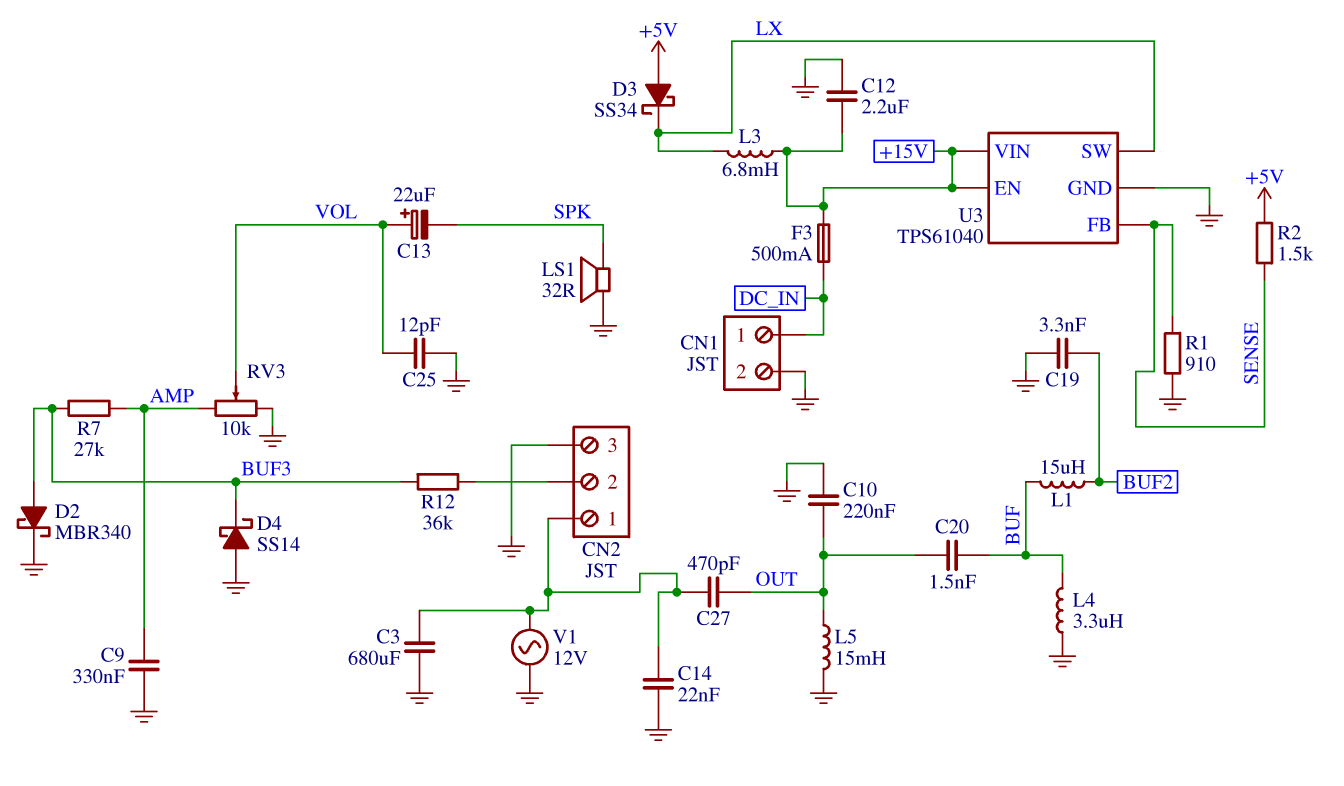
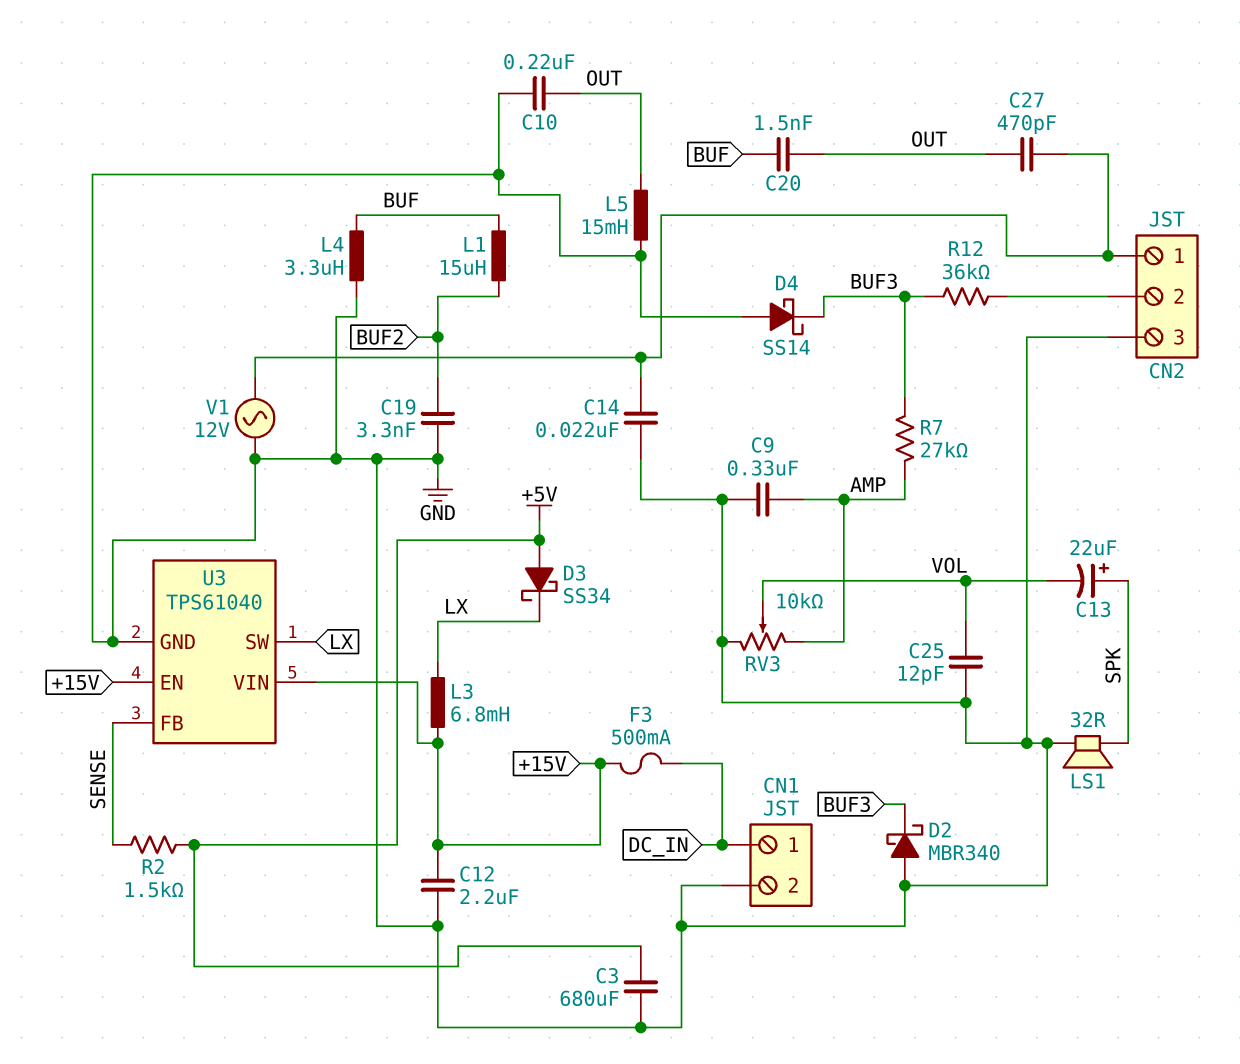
C3: 680uF (CN2/1, GND) -> 680uF (+5V, GND)
C13: 22uF (plus VOL, minus SPK) -> 22uF (plus SPK, minus VOL)
D2: schottky MBR340 (A BUF3, K GND) -> schottky MBR340 (A GND, K BUF3)
R1: 910 (GND, SENSE) -> none

